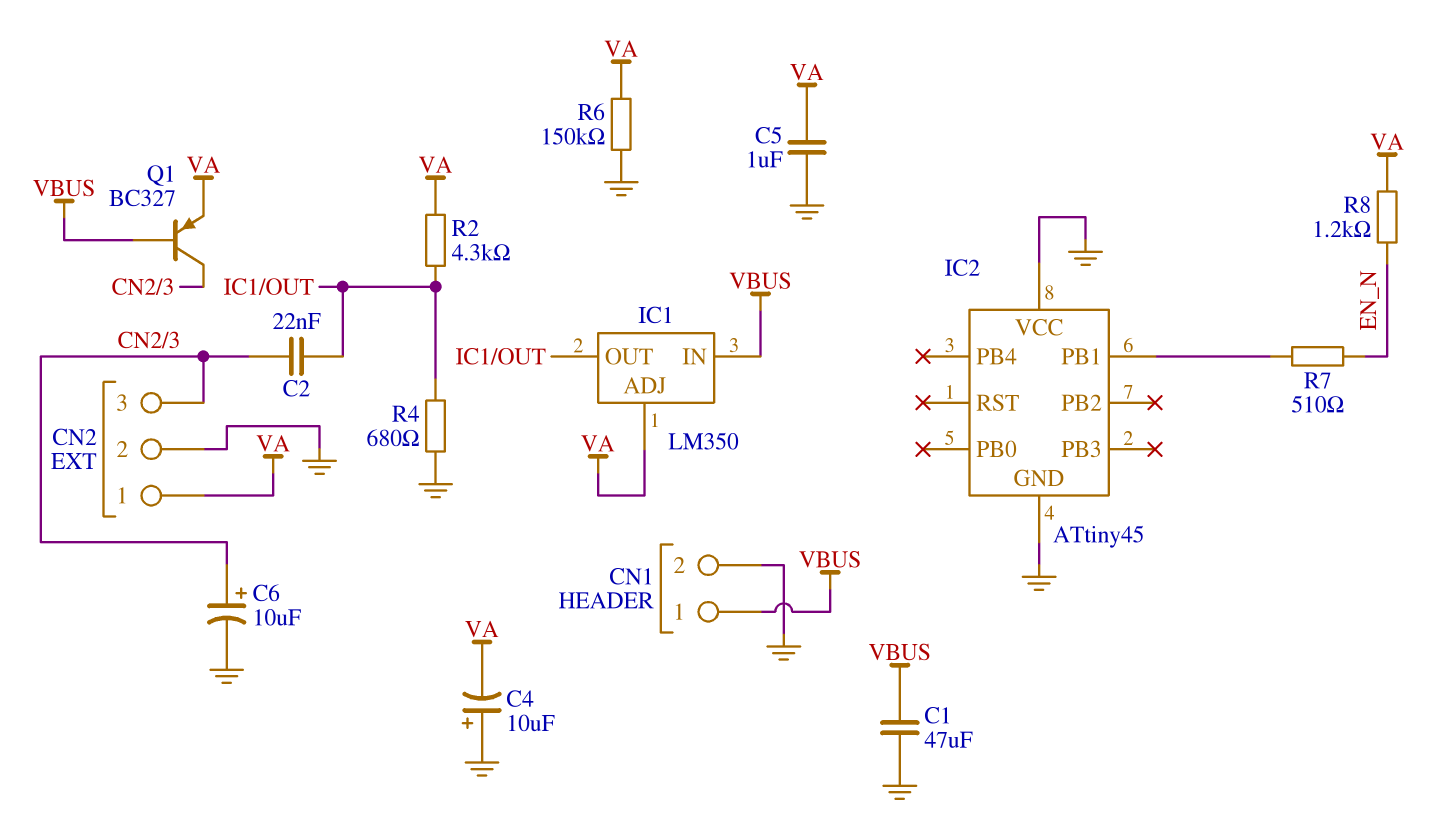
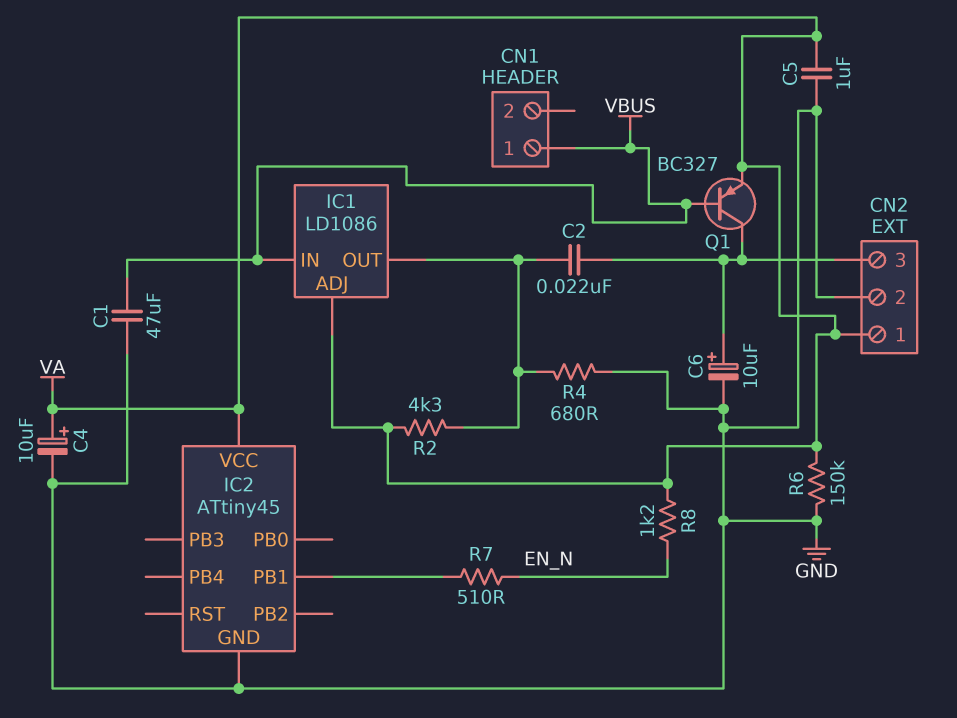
C4: 10uF (plus GND, minus VA) -> 10uF (plus VA, minus GND)
CN1 pin 2: GND -> none
IC1: LM350 -> LD1086
IC2 pin VCC: GND -> VA

